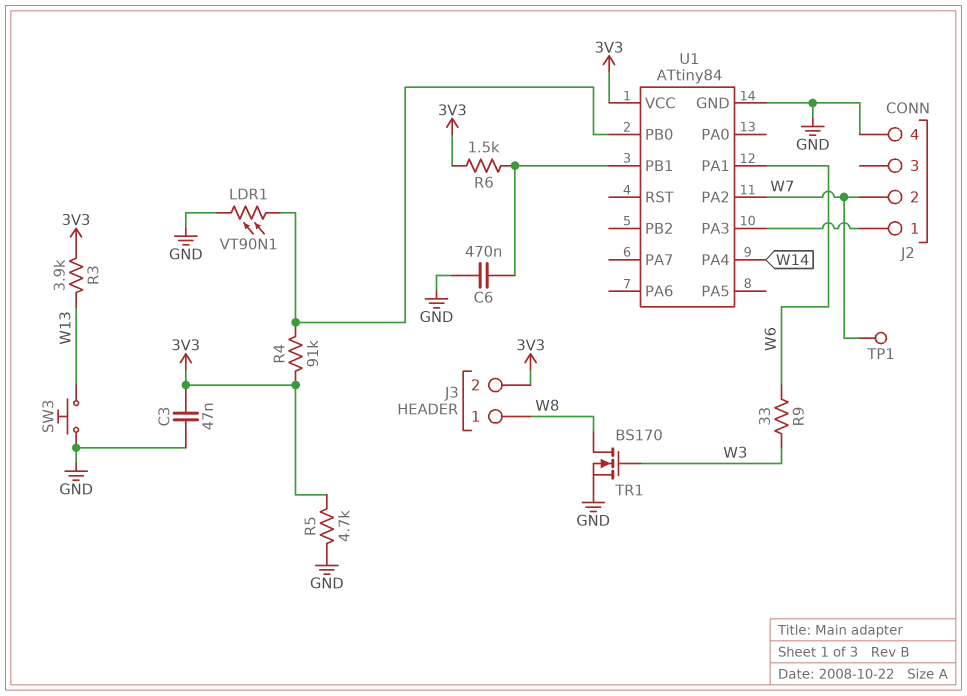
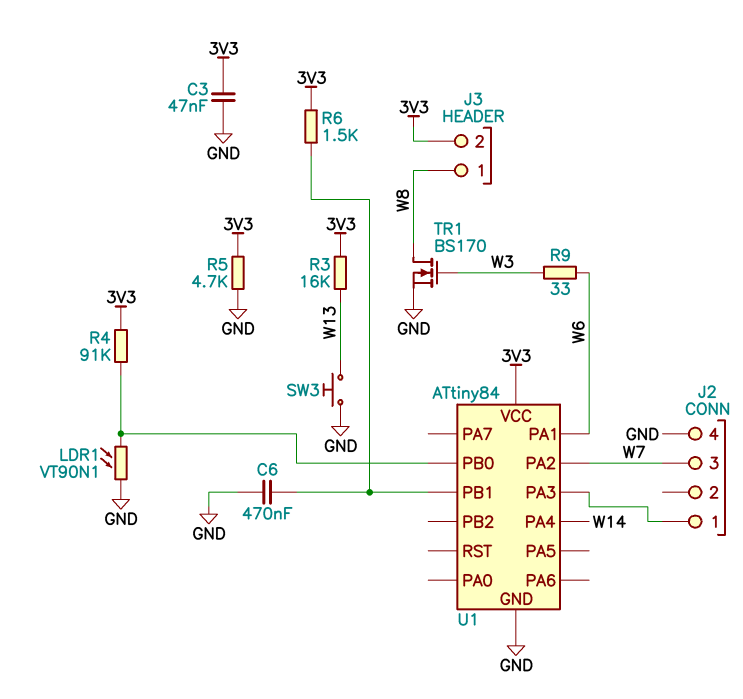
J2 pin 2: W7 -> none
J2 pin 3: none -> W7
R3: 3.9k (3V3, W13) -> 16k (3V3, W13)
TP1: test point (W7) -> none

